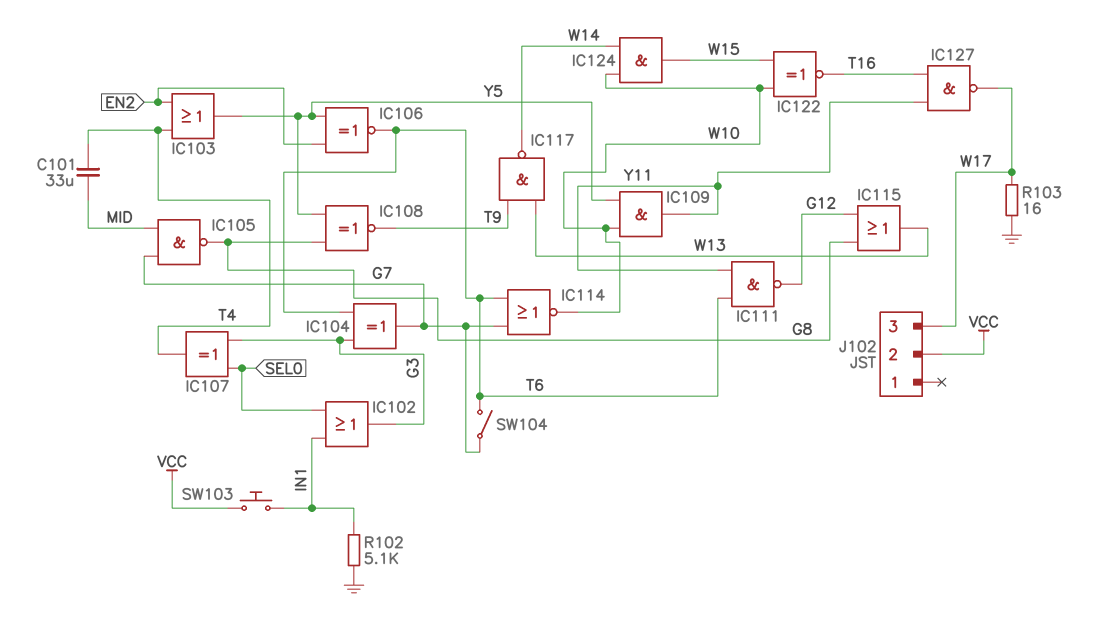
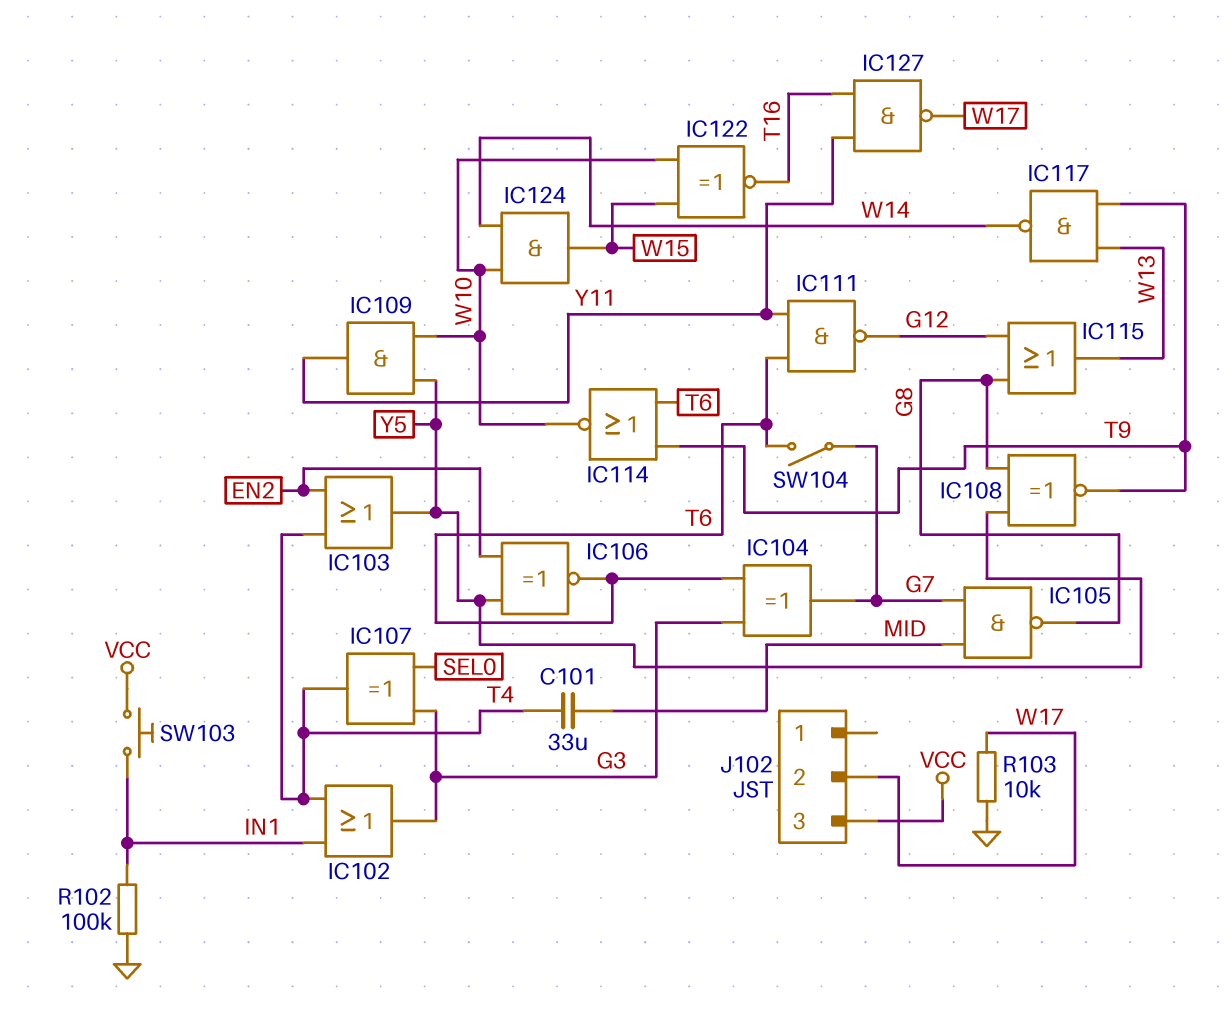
IC102: OR (in IN1, in SEL0, out G3) -> OR (in IN1, in T4, out G3)
IC114: NOR (in G7, in T6, out W10) -> NOR (in T6, in T9, out W10)
J102 pin 2: VCC -> W17
J102 pin 3: W17 -> VCC
R102: 5.1k (GND, IN1) -> 100k (GND, IN1)
R103: 16 (GND, W17) -> 10k (GND, W17)

